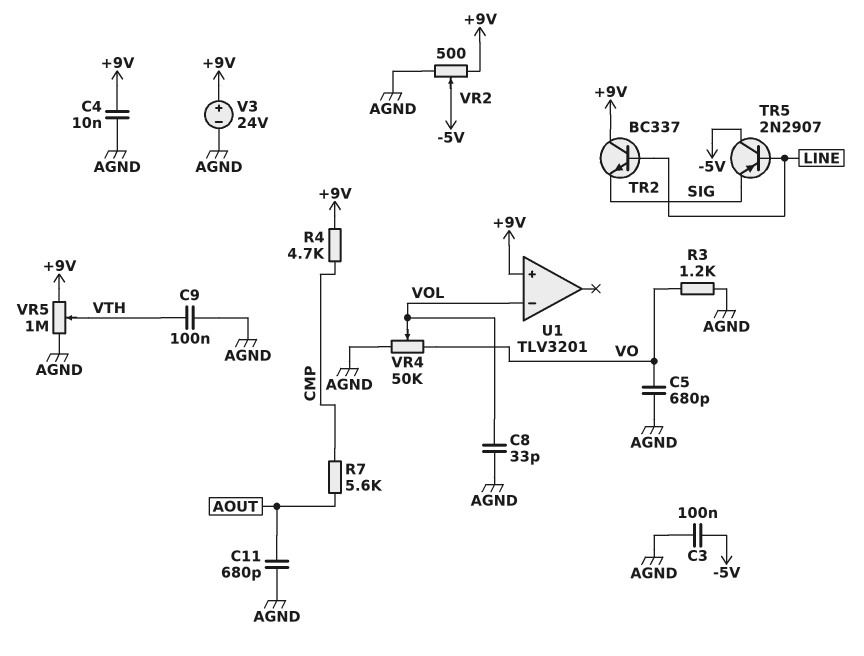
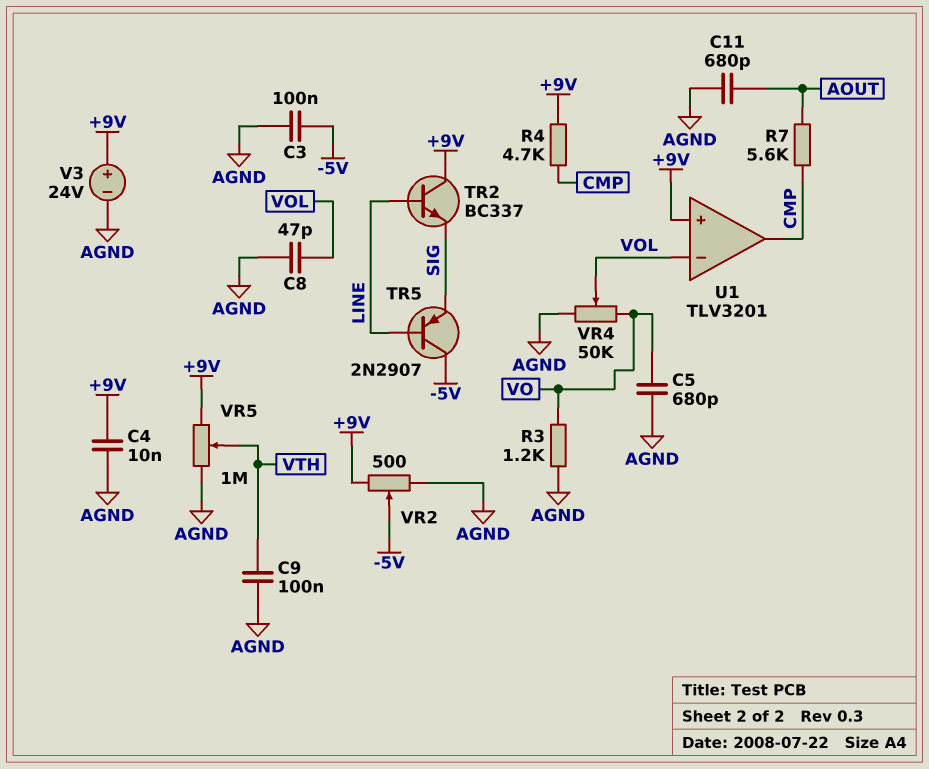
C8: 33pF (AGND, VOL) -> 47pF (AGND, VOL)
U1 pin out: none -> CMP

